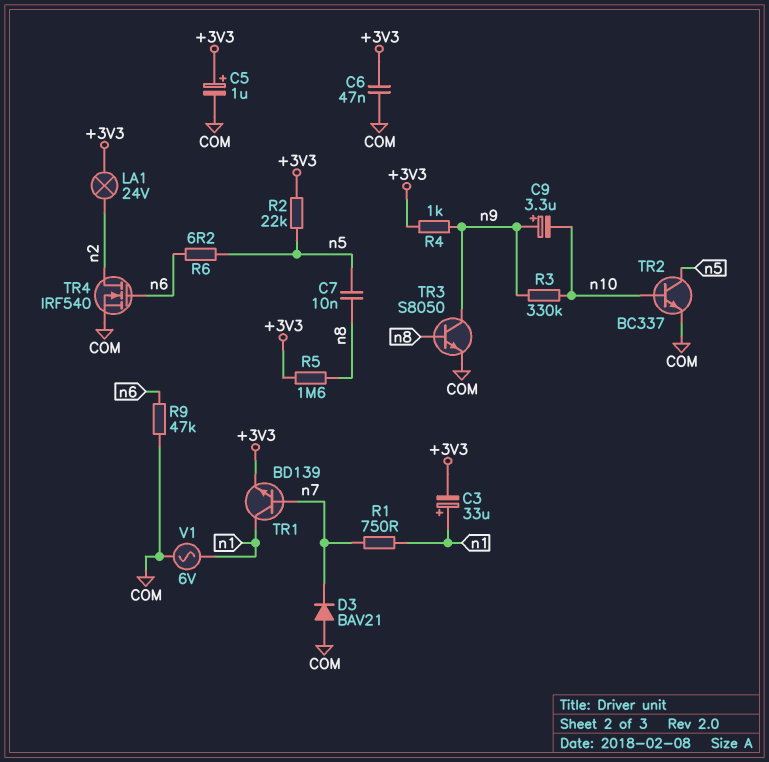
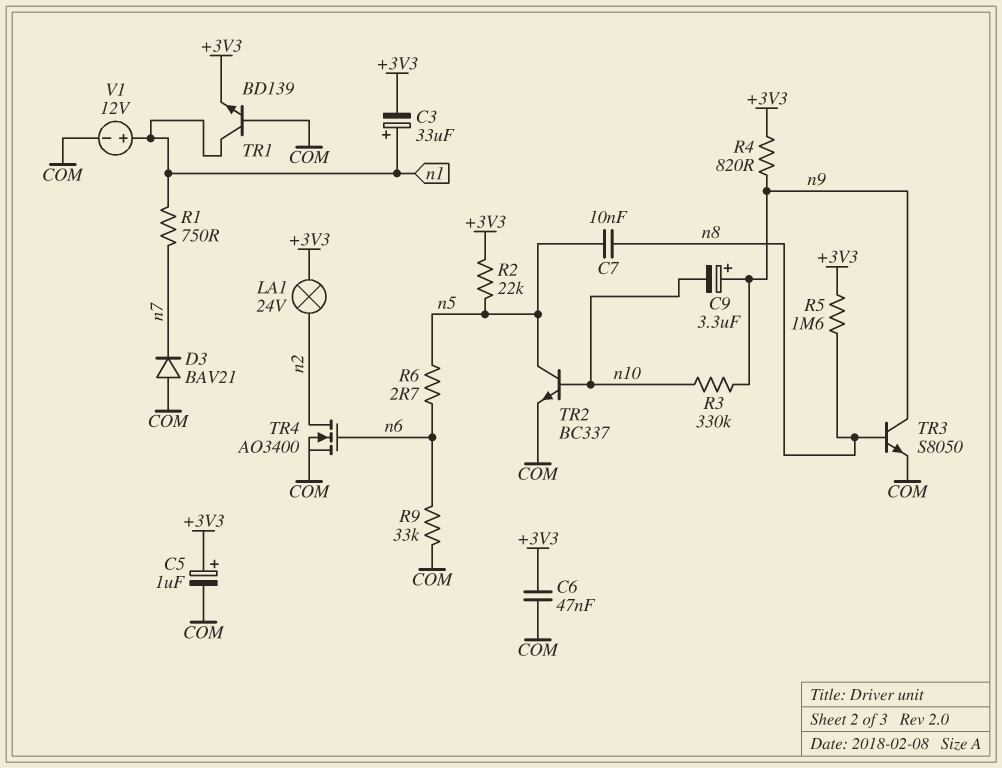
R4: 1k (+3V3, n9) -> 820 (+3V3, n9)
R6: 6.2 (n5, n6) -> 2.7 (n5, n6)
R9: 47k (COM, n6) -> 33k (COM, n6)
TR1: NPN BD139 (B n7, C n1, E +3V3) -> NPN BD139 (B COM, C n1, E +3V3)
TR4: NMOS IRF540 (G n6, D n2, S COM) -> NMOS AO3400 (G n6, D n2, S COM)
V1: AC 6V (COM, n1) -> 12V (plus n1, minus COM)

